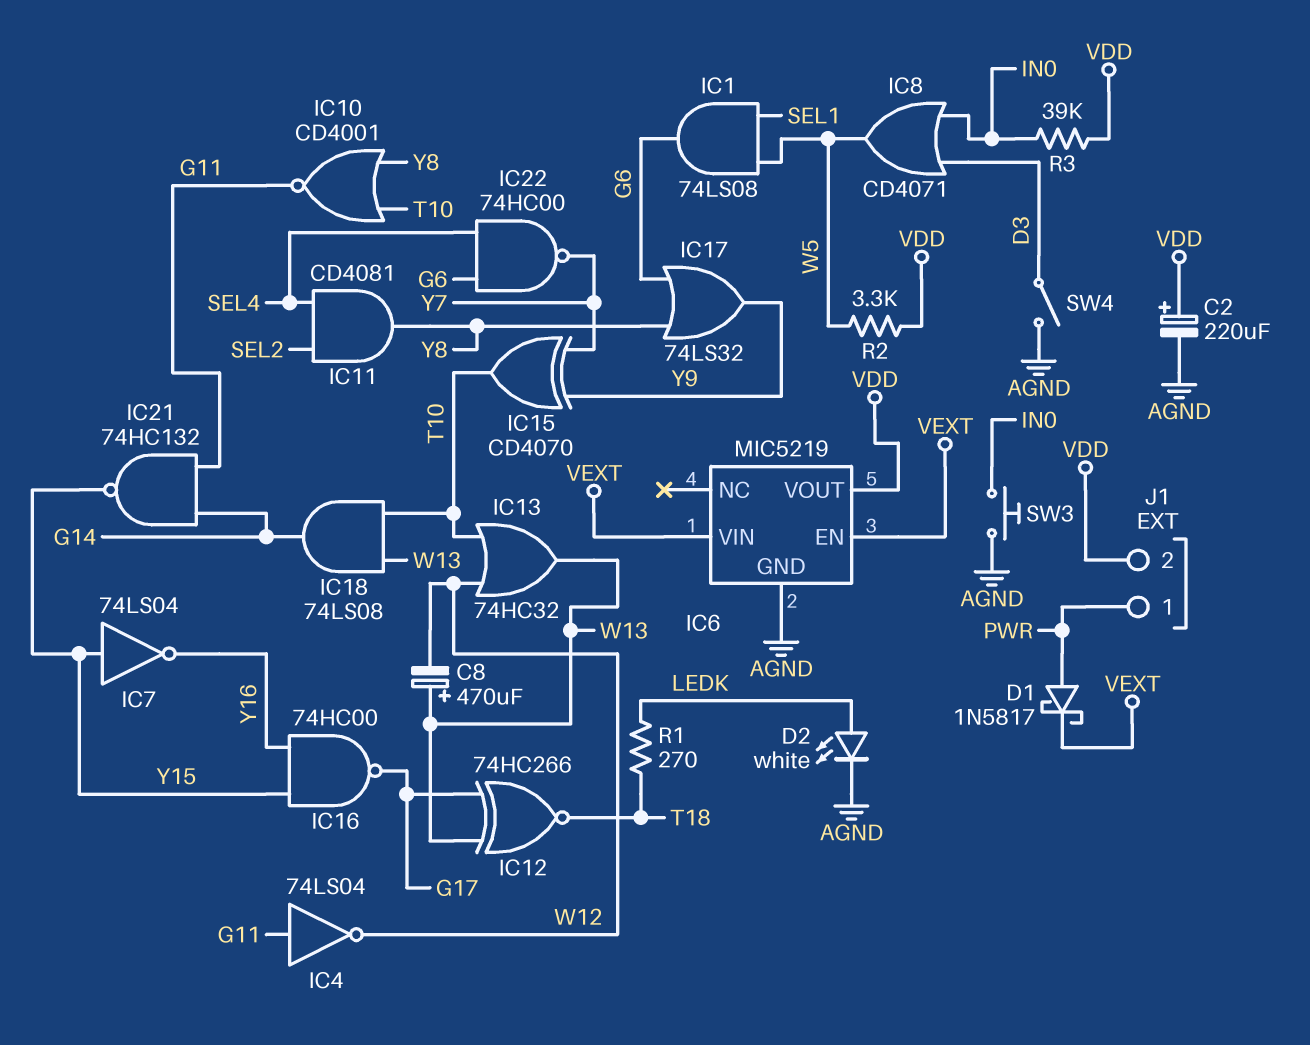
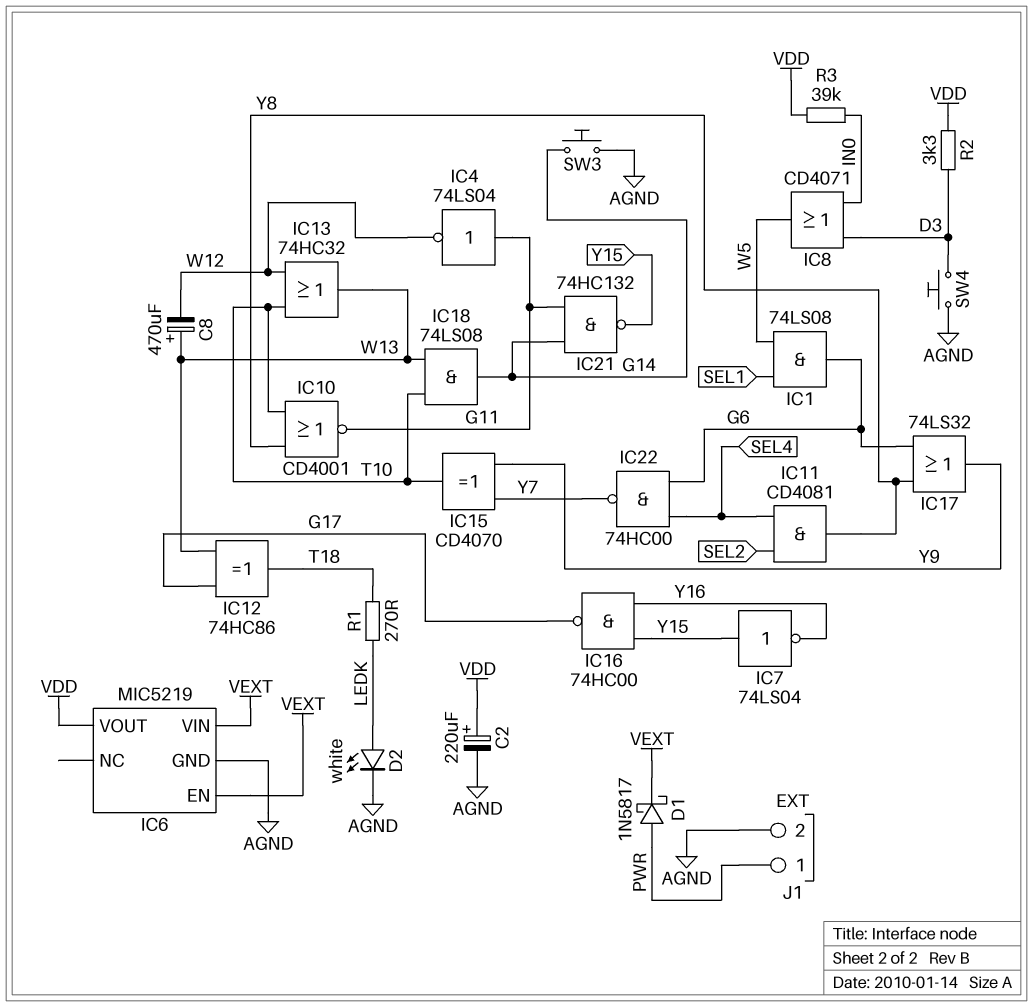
IC12: XNOR 74HC266 (in G17, in W13, out T18) -> XOR 74HC86 (in G17, in W13, out T18)
J1 pin 2: VDD -> AGND
R2: 3.3k (VDD, W5) -> 3.3k (D3, VDD)
SW3: button (AGND, IN0) -> button (AGND, G14)
SW4: switch (AGND, D3) -> button (AGND, D3)

